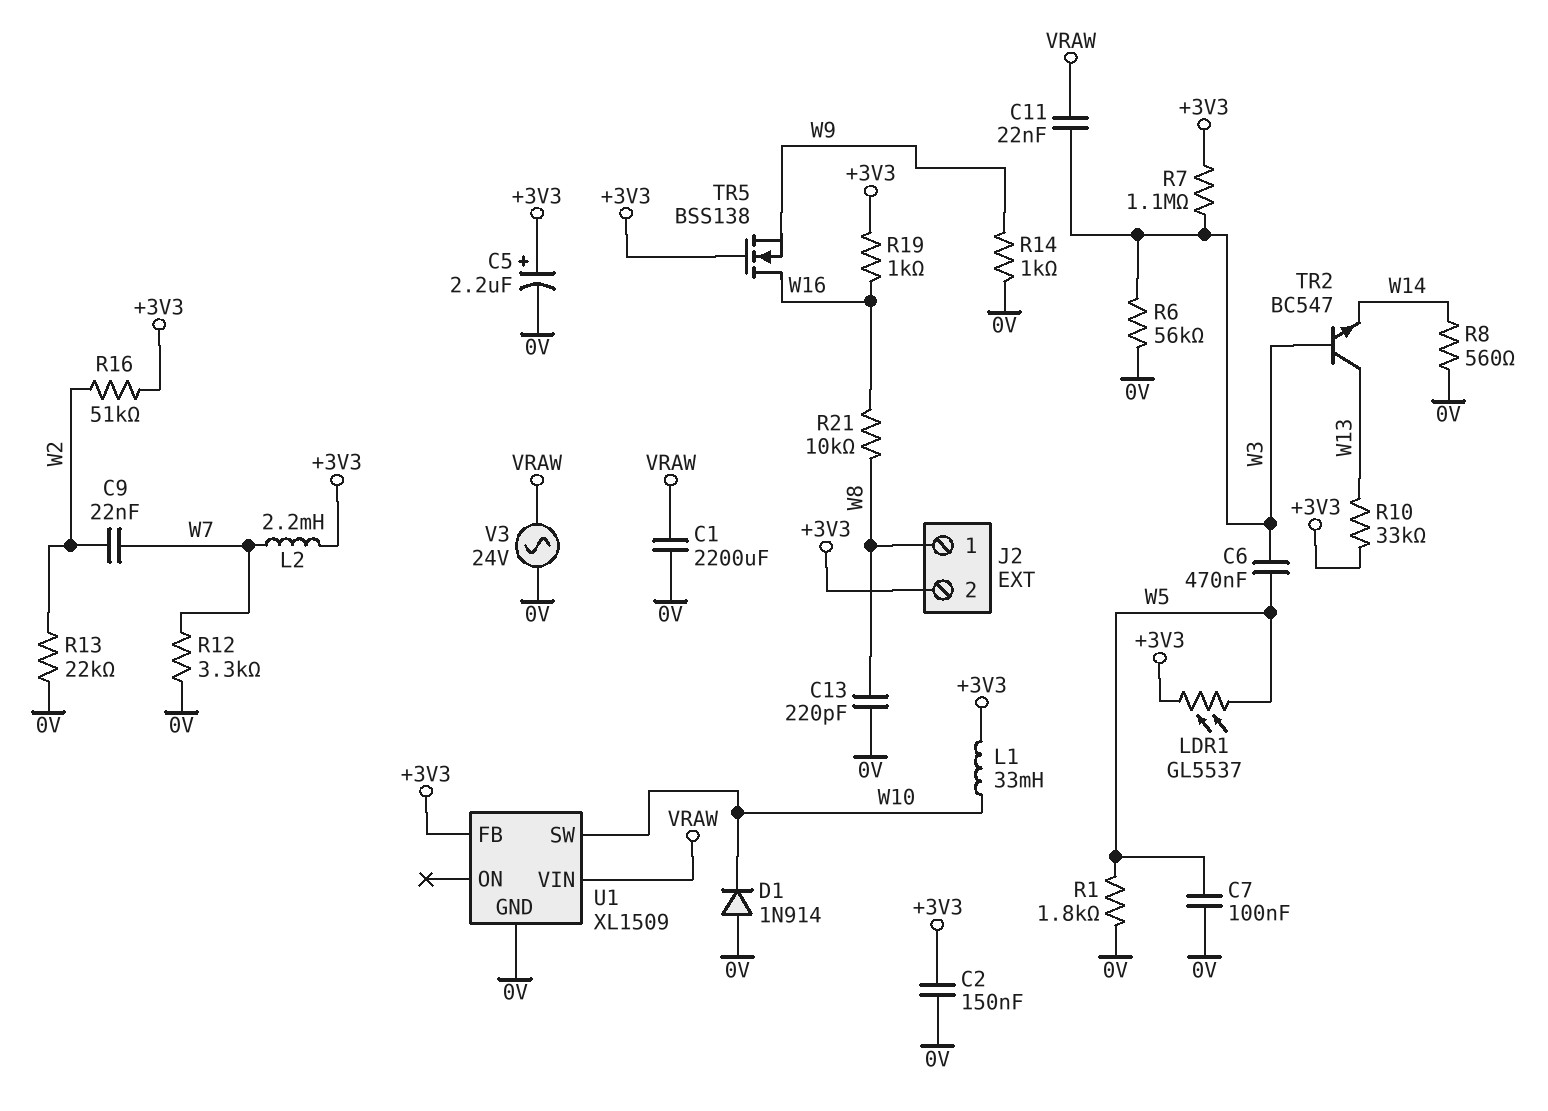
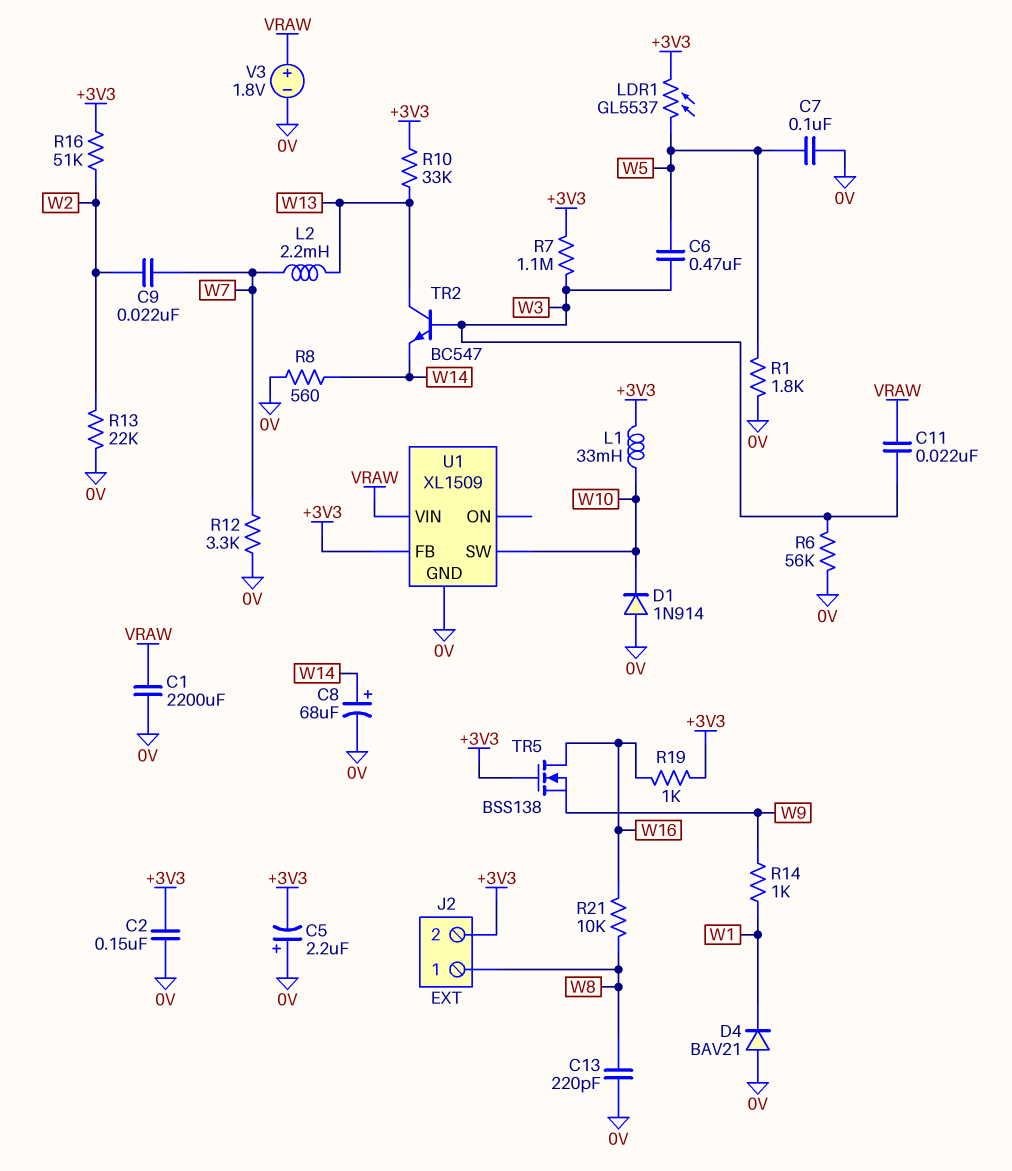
C5: 2.2uF (plus +3V3, minus 0V) -> 2.2uF (plus 0V, minus +3V3)
C8: none -> 68uF (plus W14, minus 0V)
D4: none -> diode BAV21 (A 0V, K W1)
L2: 2.2mH (+3V3, W7) -> 2.2mH (W7, W13)
R14: 1k (0V, W9) -> 1k (W1, W9)
V3: AC 24V (0V, VRAW) -> 1.8V (plus VRAW, minus 0V)

